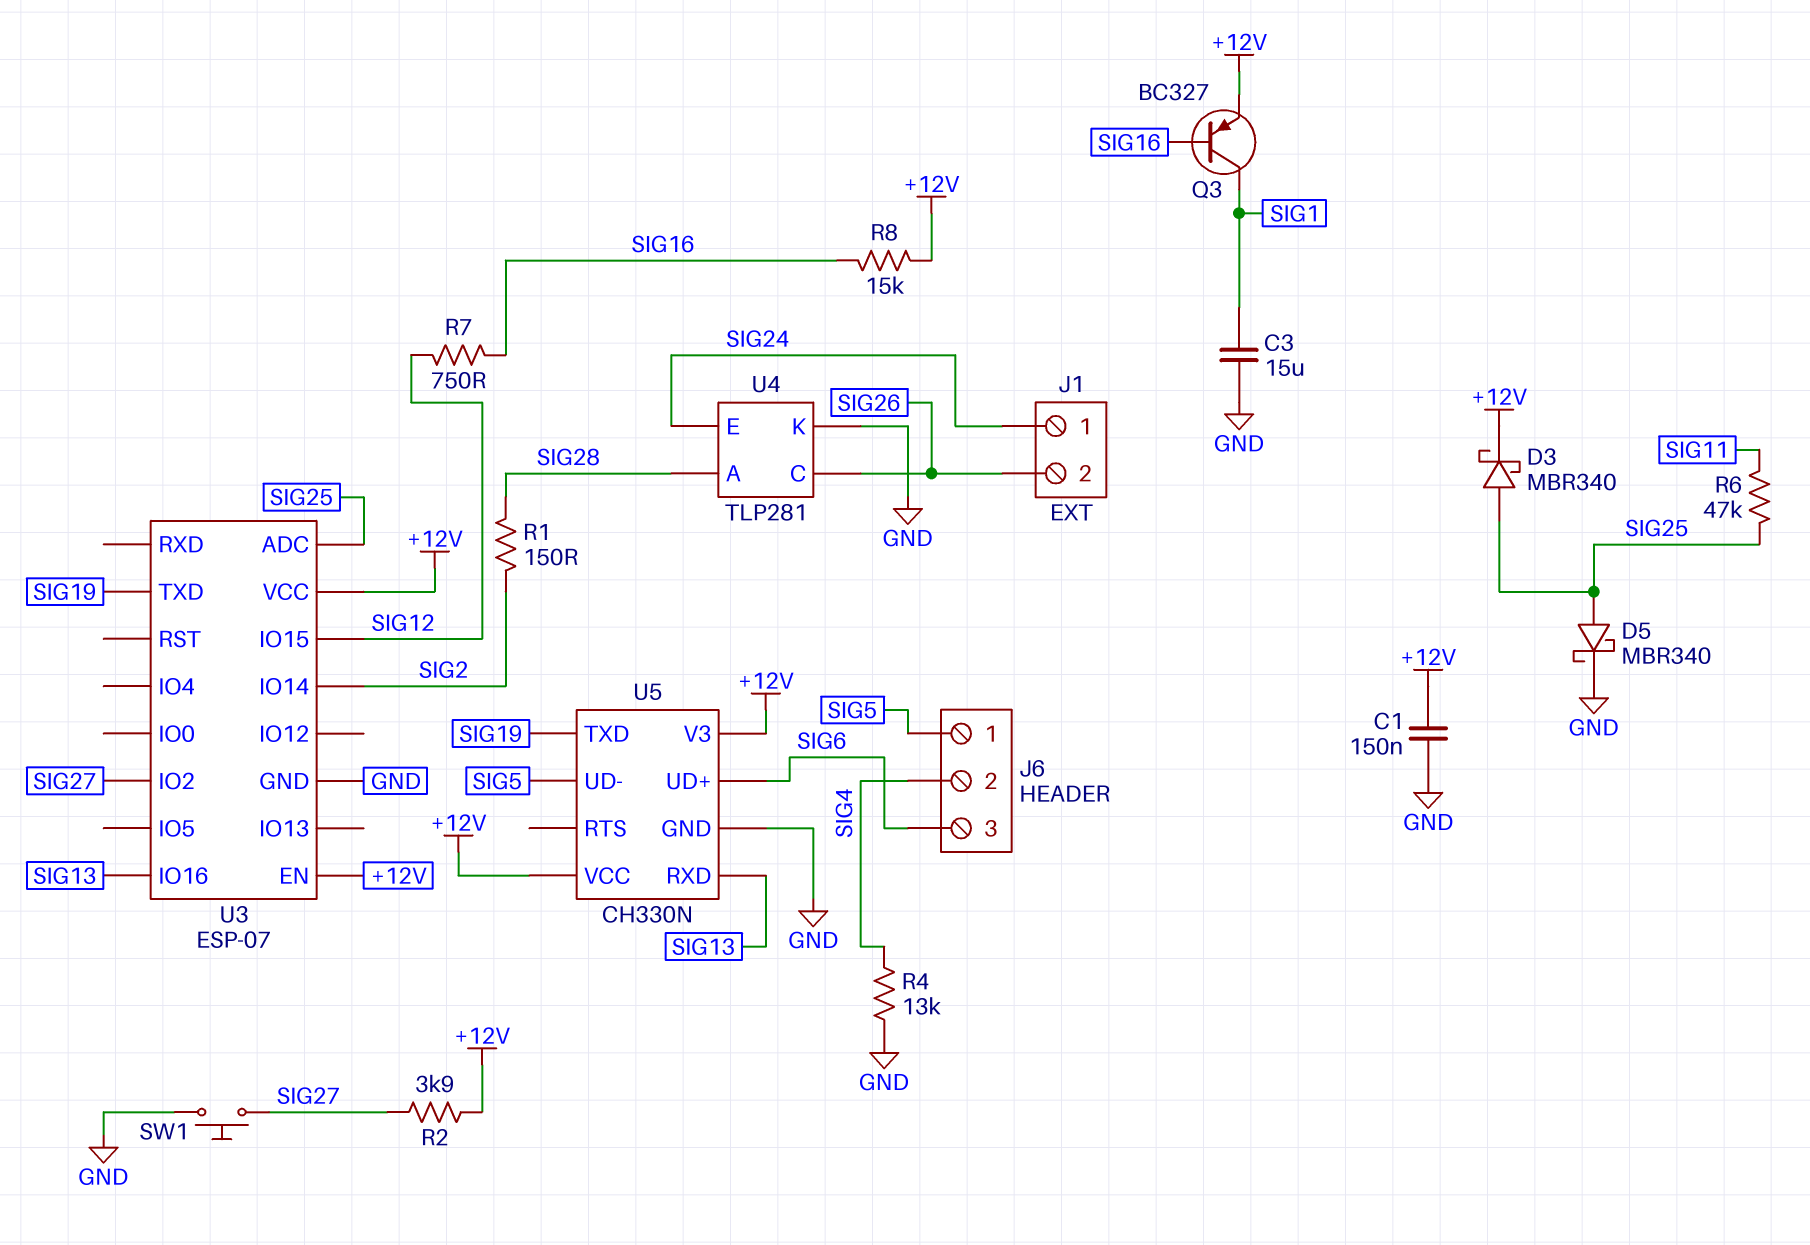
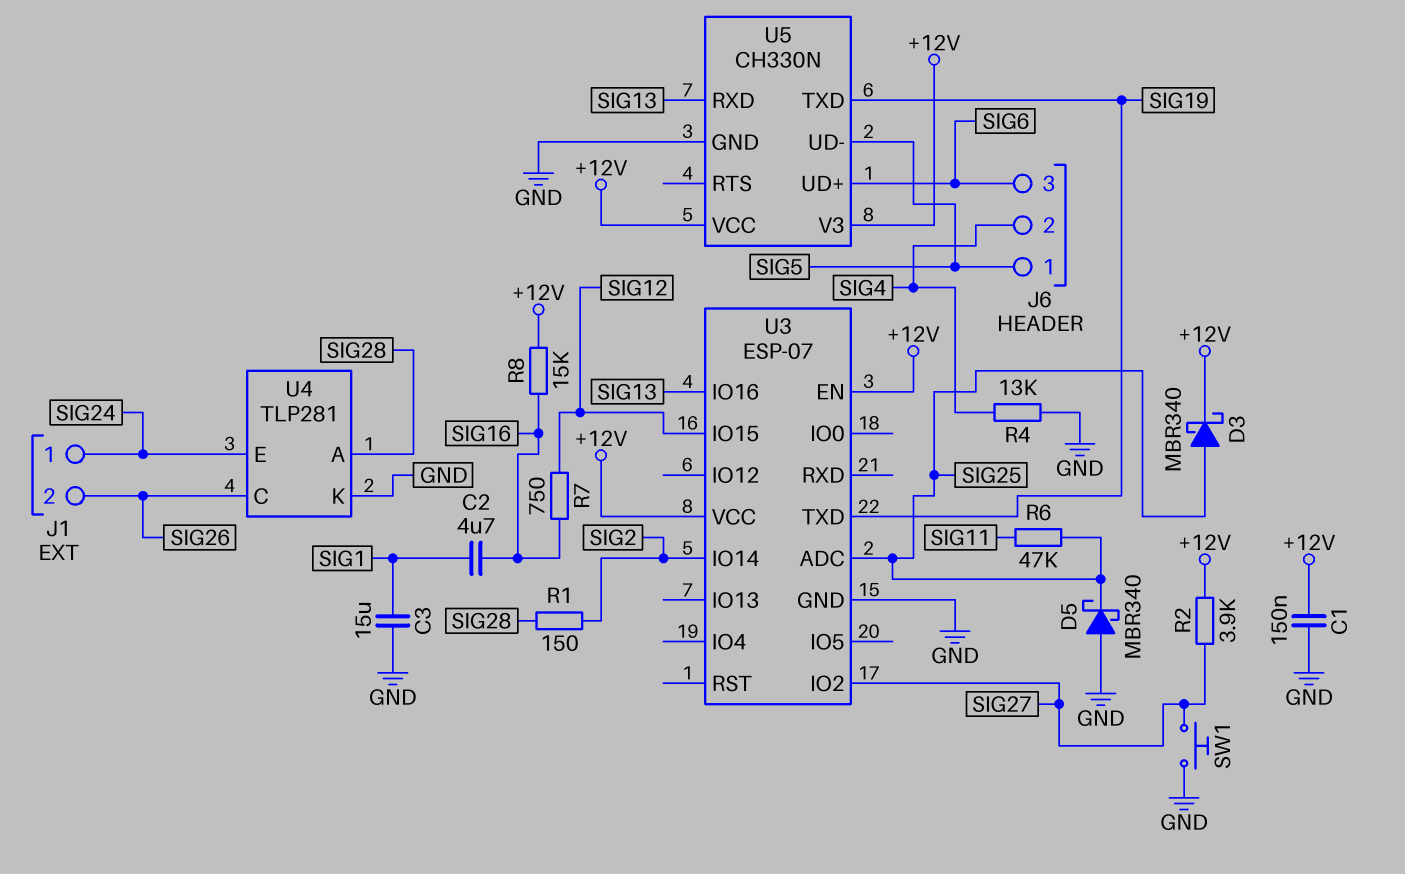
C2: none -> 4.7uF (SIG1, SIG16)
D5: schottky MBR340 (A SIG25, K GND) -> schottky MBR340 (A GND, K SIG25)
Q3: PNP BC327 (B SIG16, C SIG1, E +12V) -> none

